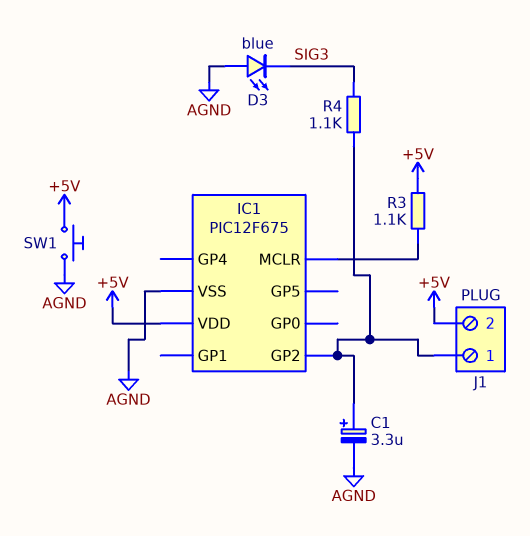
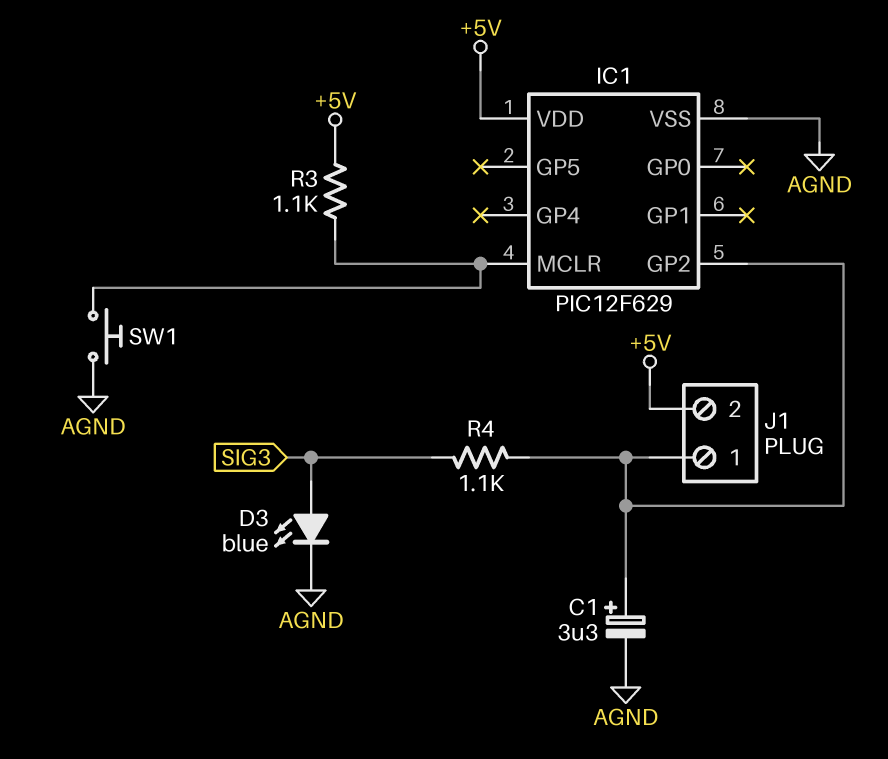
D3: LED blue (A AGND, K SIG3) -> LED blue (A SIG3, K AGND)
IC1: PIC12F675 -> PIC12F629
SW1: button (+5V, AGND) -> button (AGND, IC1/MCLR)

